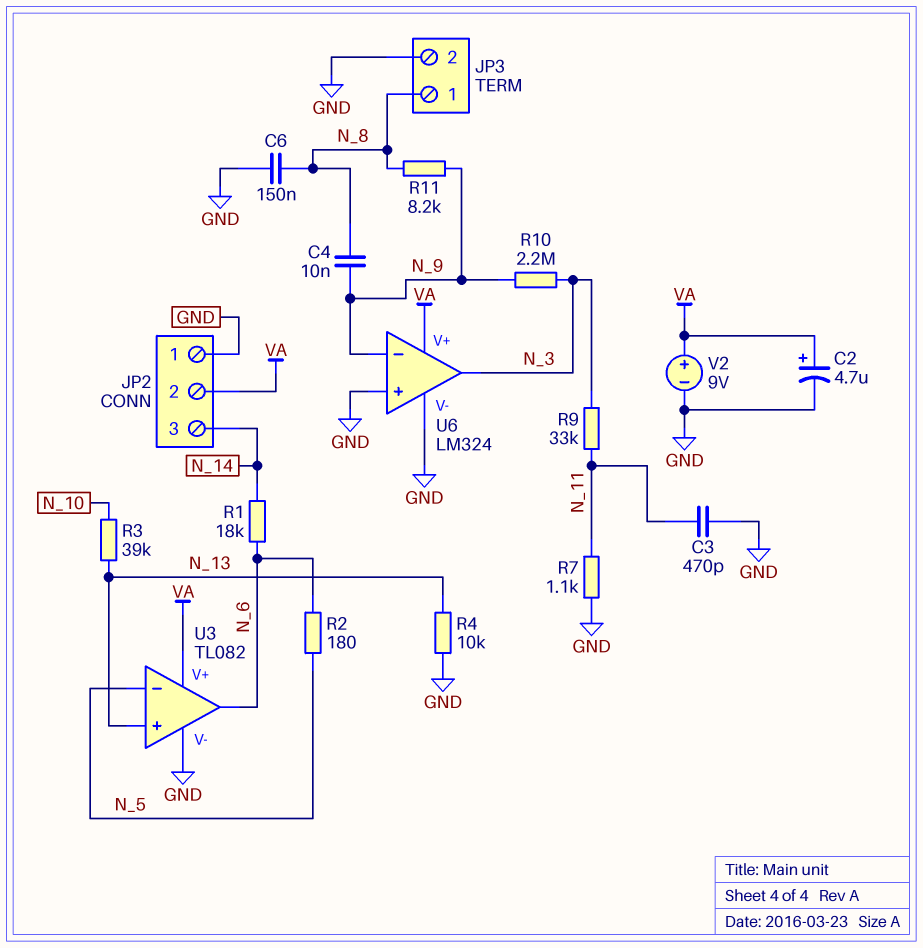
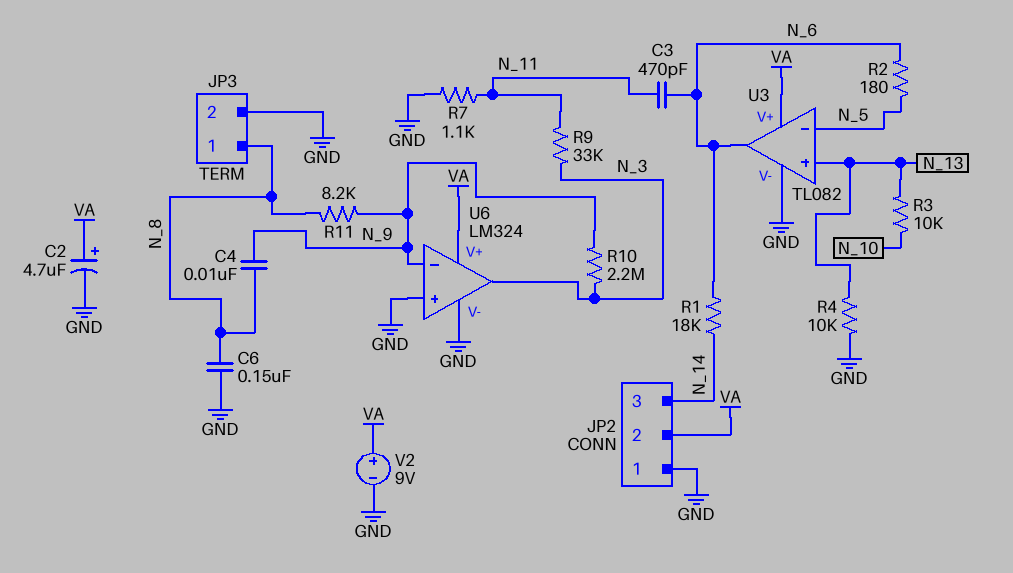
C3: 470pF (GND, N_11) -> 470pF (N_6, N_11)
R3: 39k (N_10, N_13) -> 10k (N_10, N_13)

